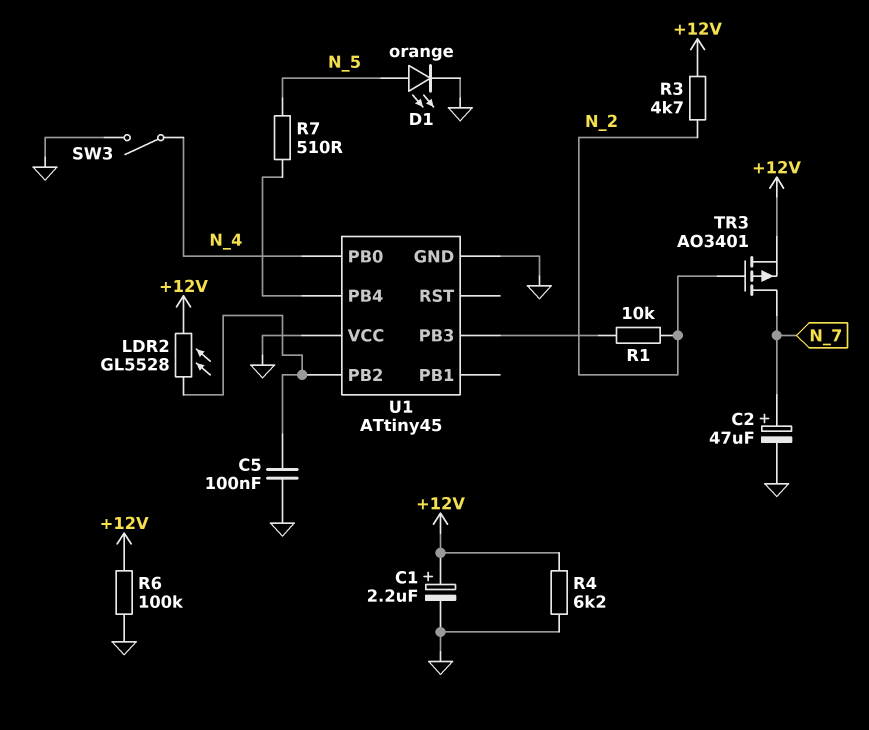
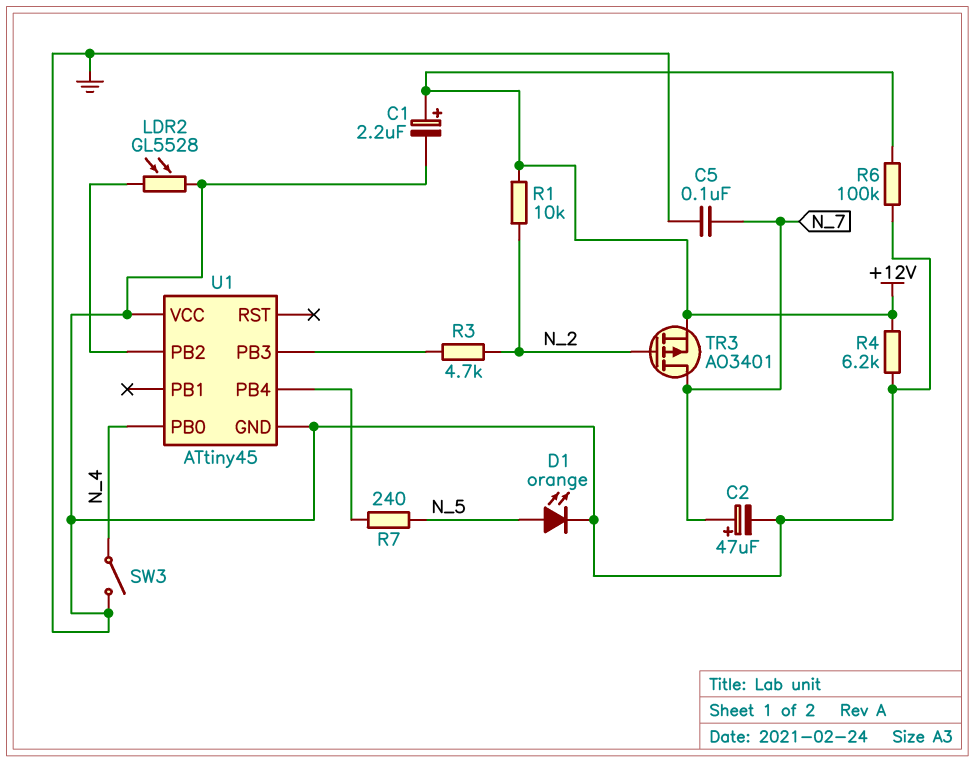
C5: 100nF (GND, U1/PB2) -> 100nF (GND, N_7)
LDR2: GL5528 (+12V, U1/PB2) -> GL5528 (GND, U1/PB2)
R1: 10k (N_2, U1/PB3) -> 10k (+12V, N_2)
R3: 4.7k (+12V, N_2) -> 4.7k (N_2, U1/PB3)
R7: 510 (N_5, U1/PB4) -> 240 (N_5, U1/PB4)

